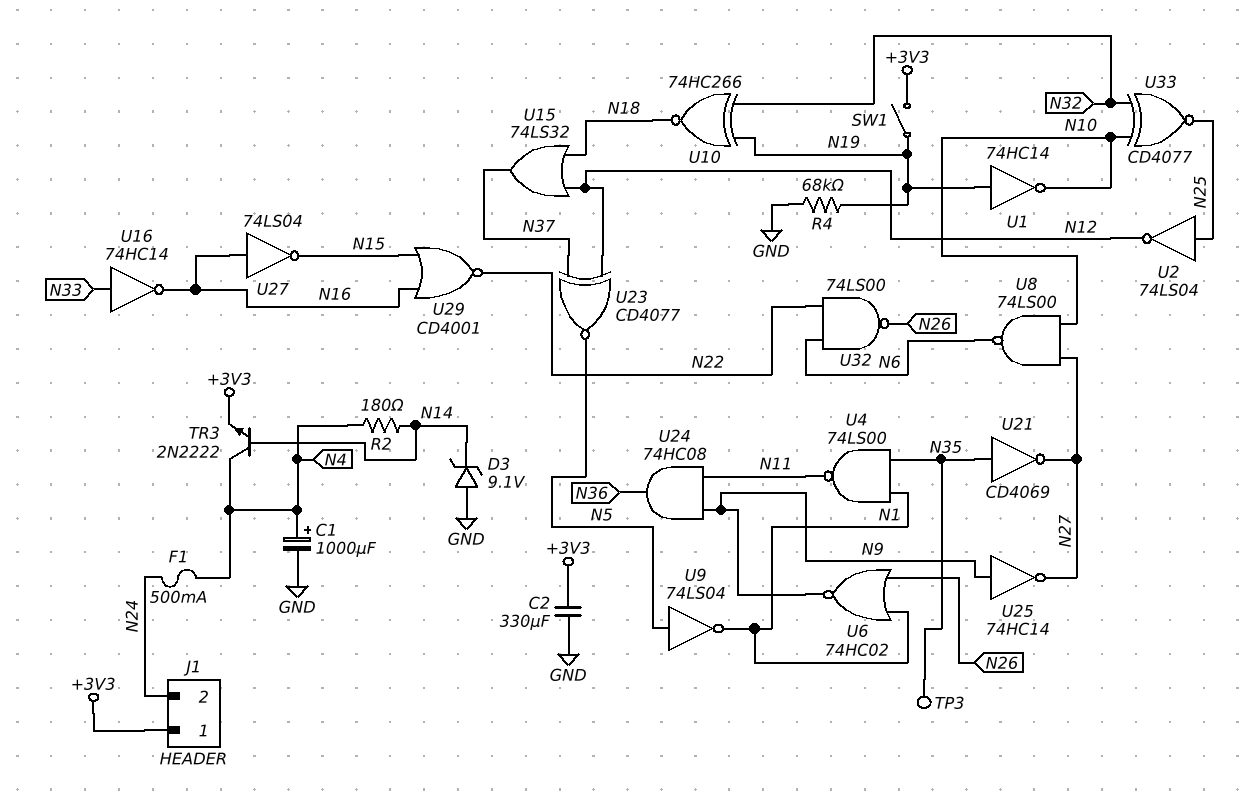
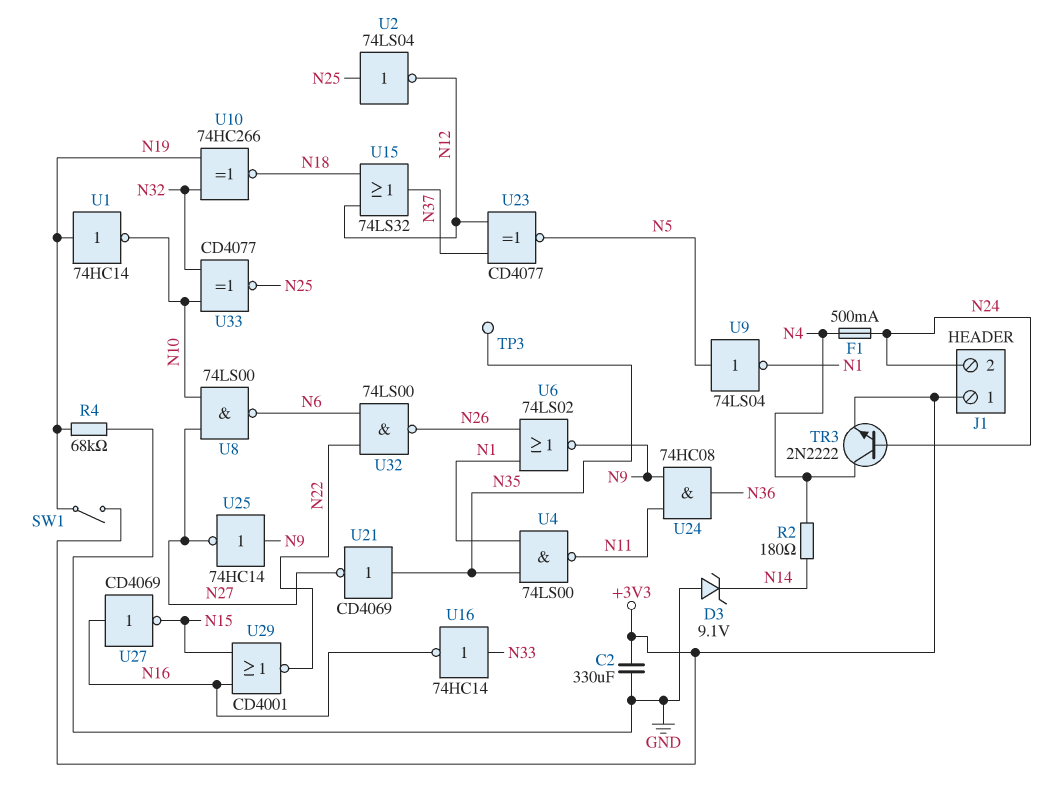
C1: 1000uF (plus N4, minus GND) -> none
TR3: NPN 2N2222 (B N14, C N4, E +3V3) -> NPN 2N2222 (B N24, C N4, E +3V3)
U6: NOR 74HC02 (in N1, in N26, out N9) -> NOR 74LS02 (in N1, in N26, out N9)
U27: NOT 74LS04 (in N16, out N15) -> NOT CD4069 (in N16, out N15)

